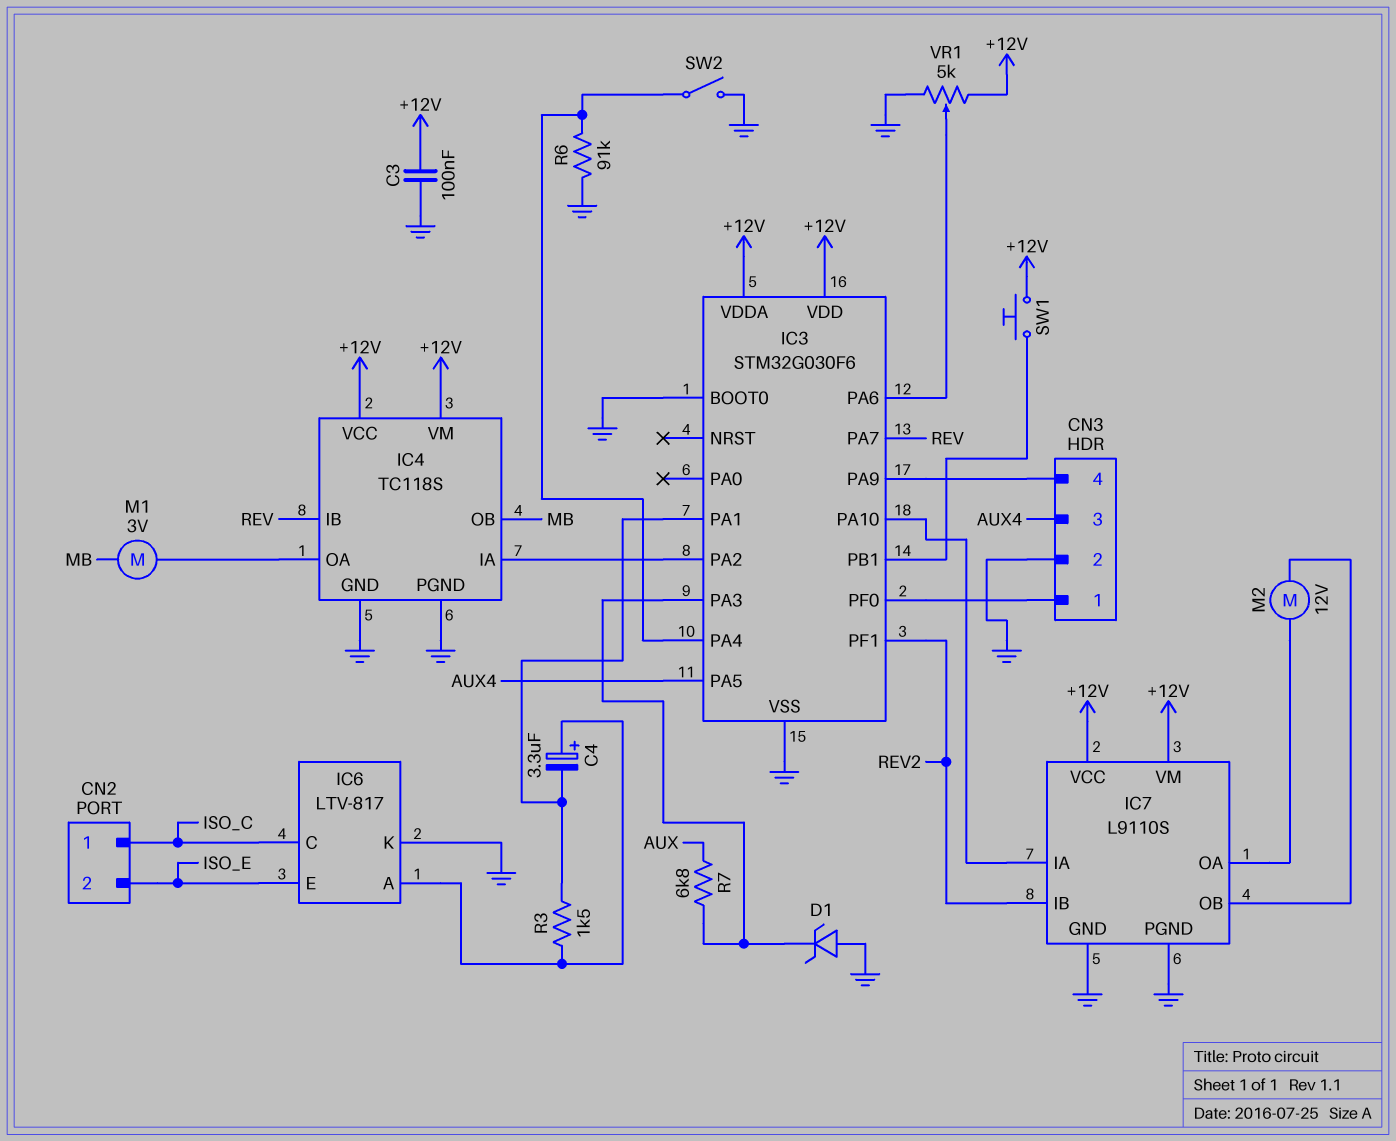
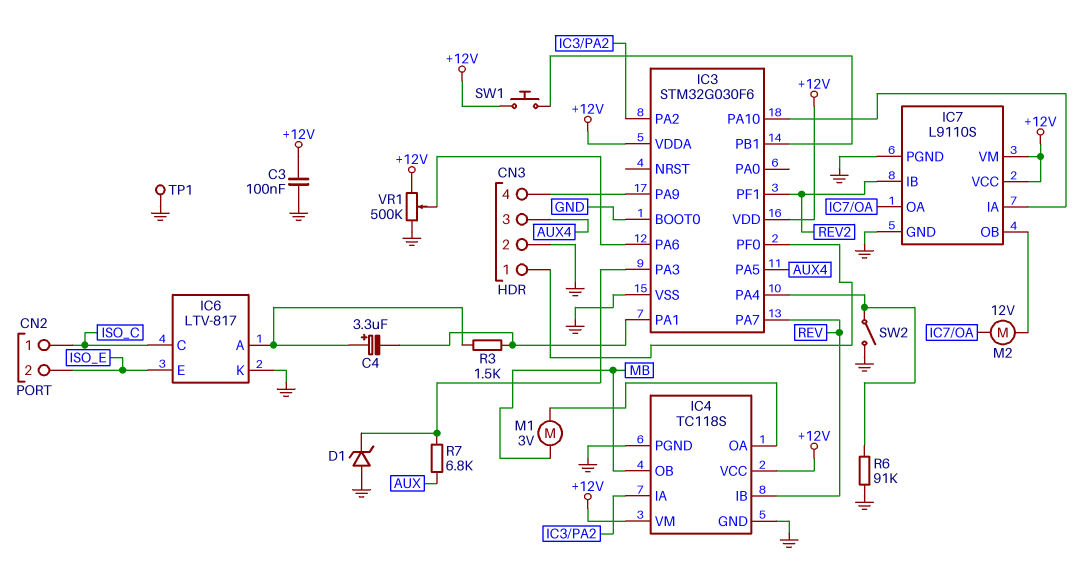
TP1: none -> test point (GND)
VR1: 5k (+12V, GND, wiper IC3/PA6) -> 500k (+12V, GND, wiper IC3/PA6)

